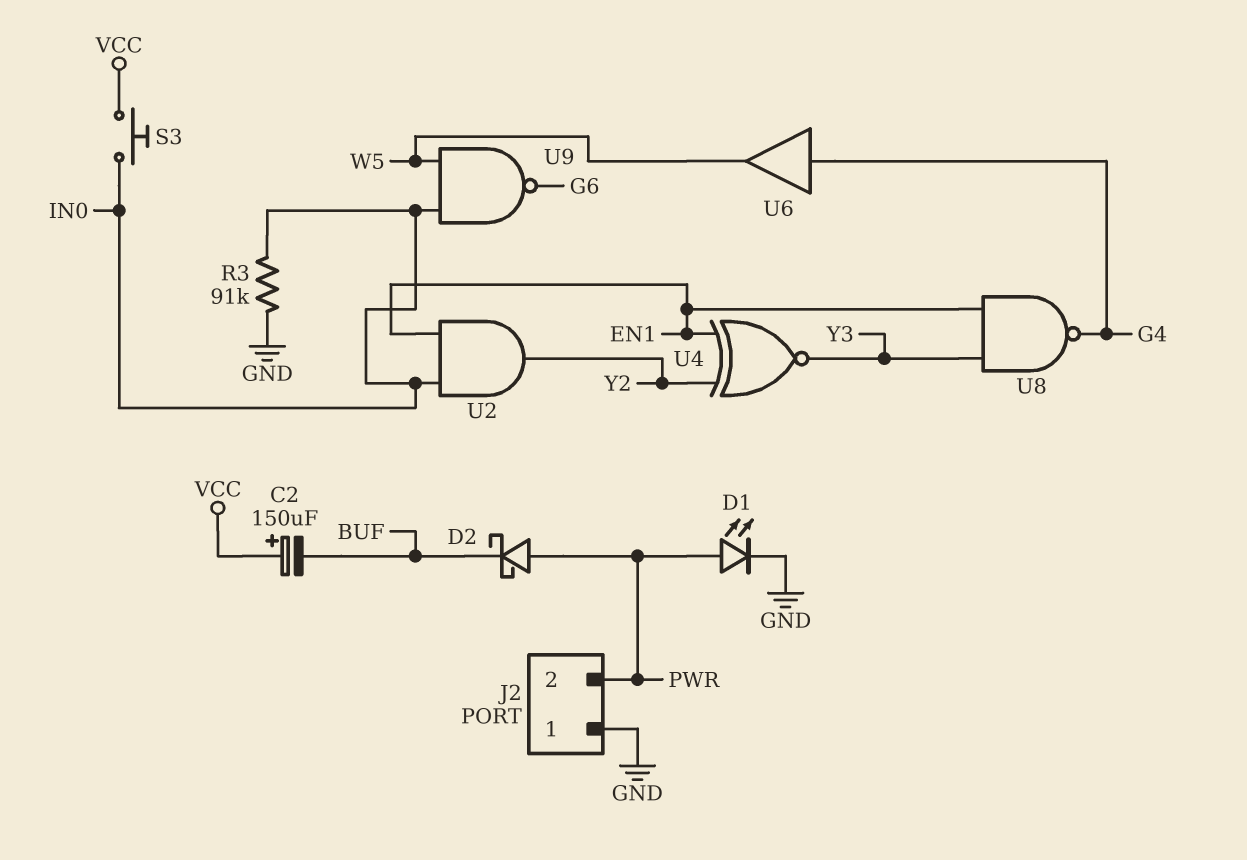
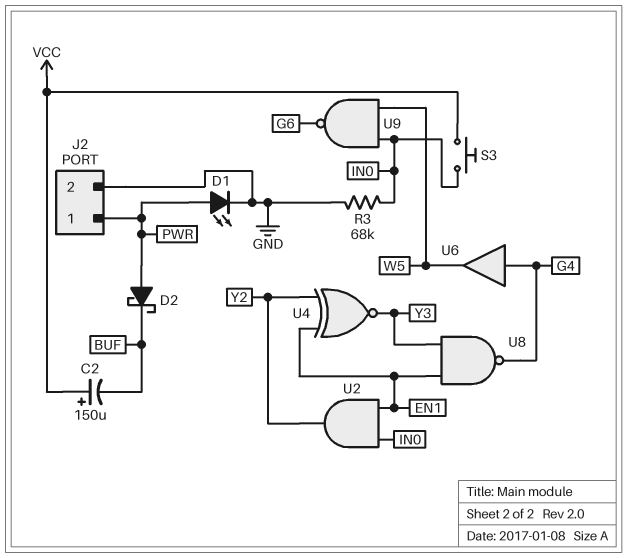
J2 pin 1: GND -> PWR
J2 pin 2: PWR -> GND
R3: 91k (GND, IN0) -> 68k (GND, IN0)

